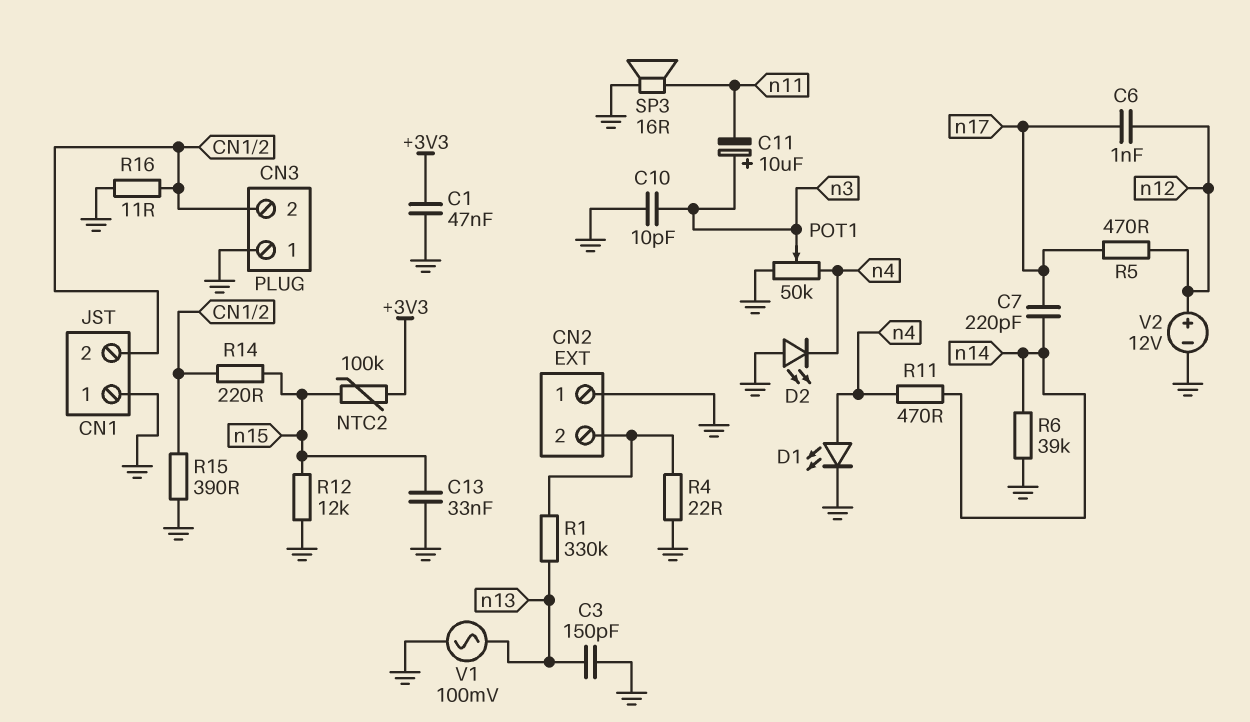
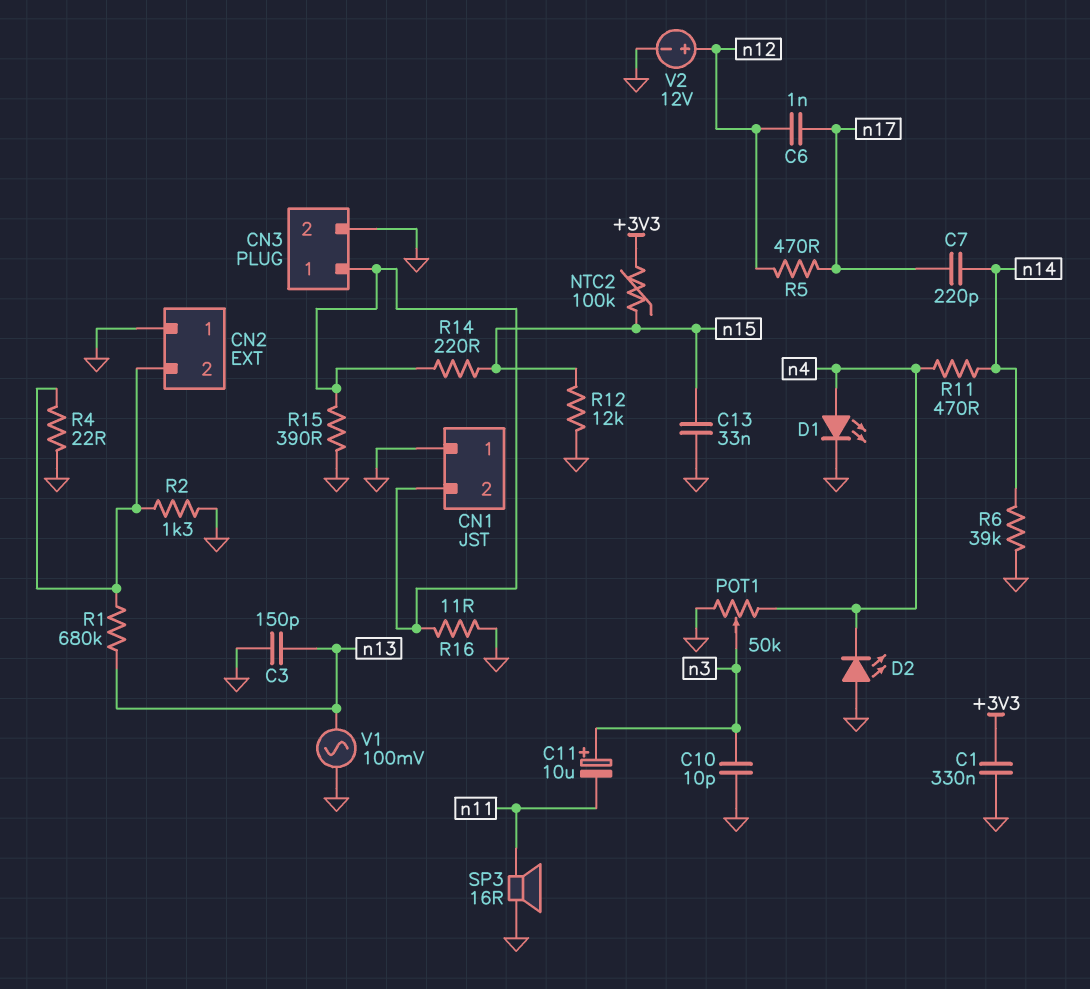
C1: 47nF (+3V3, GND) -> 330nF (+3V3, GND)
CN3 pin 1: GND -> CN1/2
CN3 pin 2: CN1/2 -> GND
R1: 330k (CN2/2, n13) -> 680k (CN2/2, n13)
R2: none -> 1.3k (CN2/2, GND)

